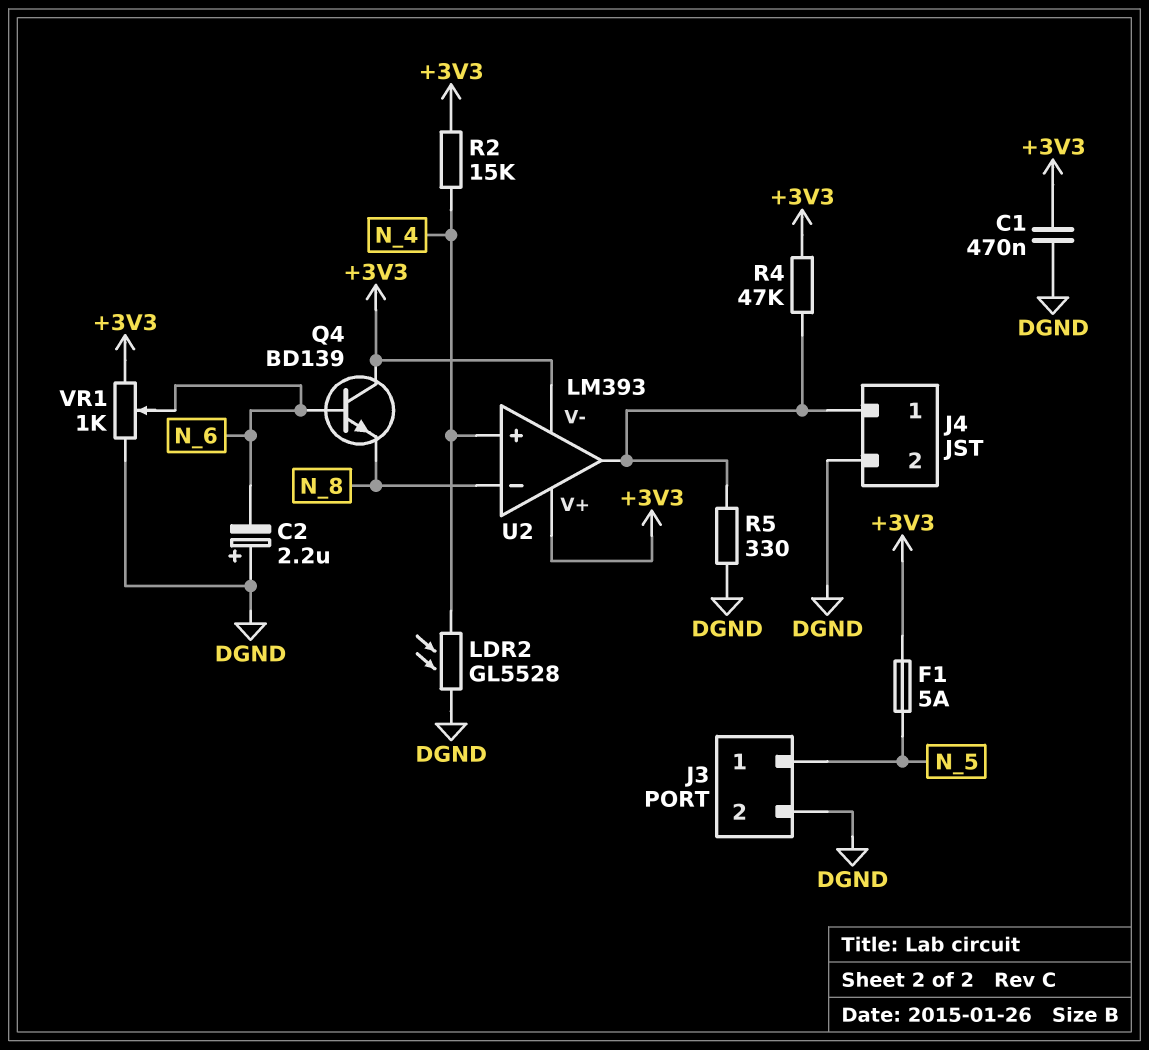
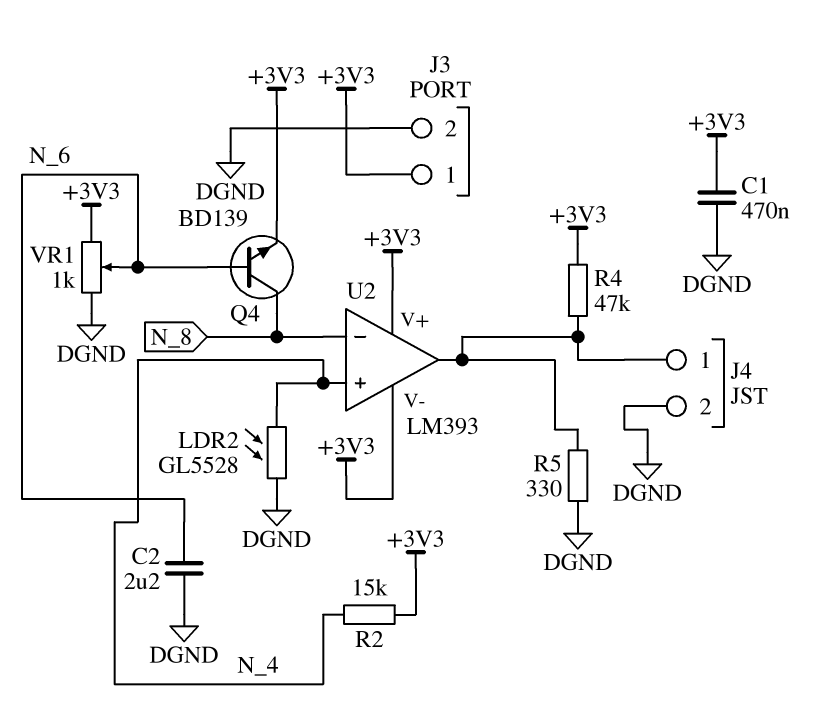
C2: 2.2uF (plus DGND, minus N_6) -> 2.2uF (DGND, N_6)
F1: 5A (+3V3, N_5) -> none
J3 pin 1: N_5 -> +3V3
Q4: NPN BD139 (B N_6, C +3V3, E N_8) -> NPN BD139 (B N_6, C N_8, E +3V3)

